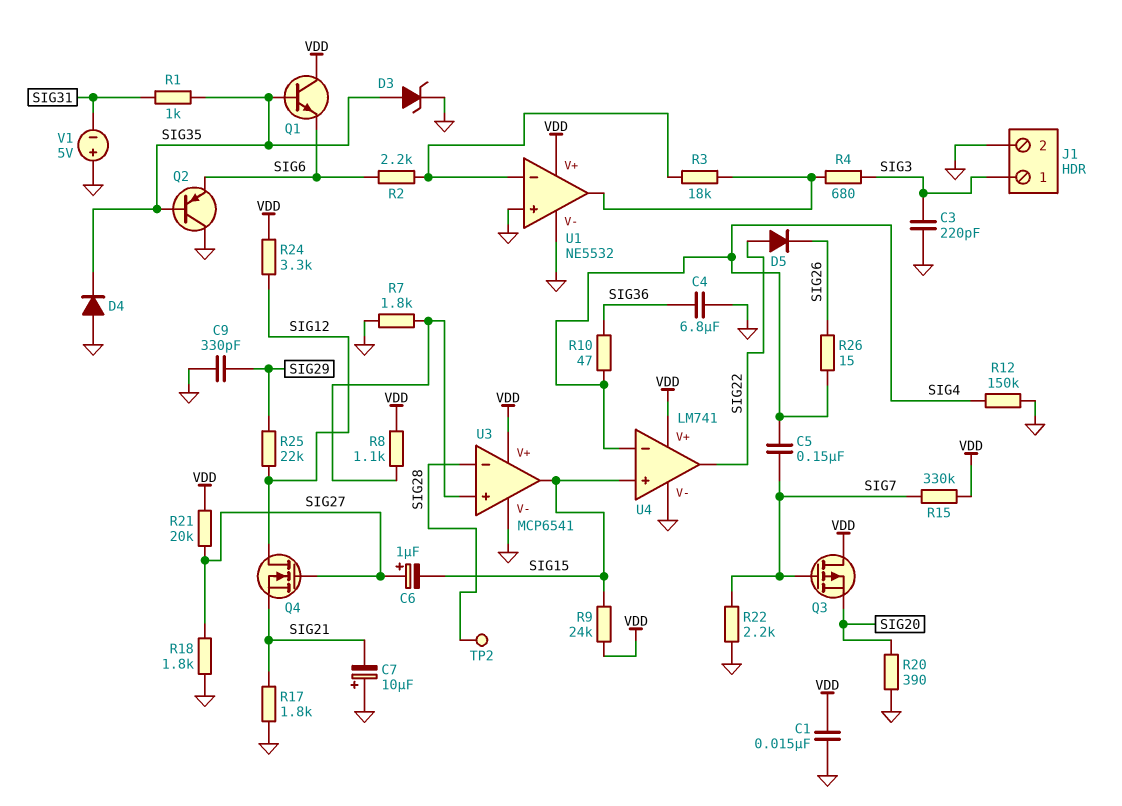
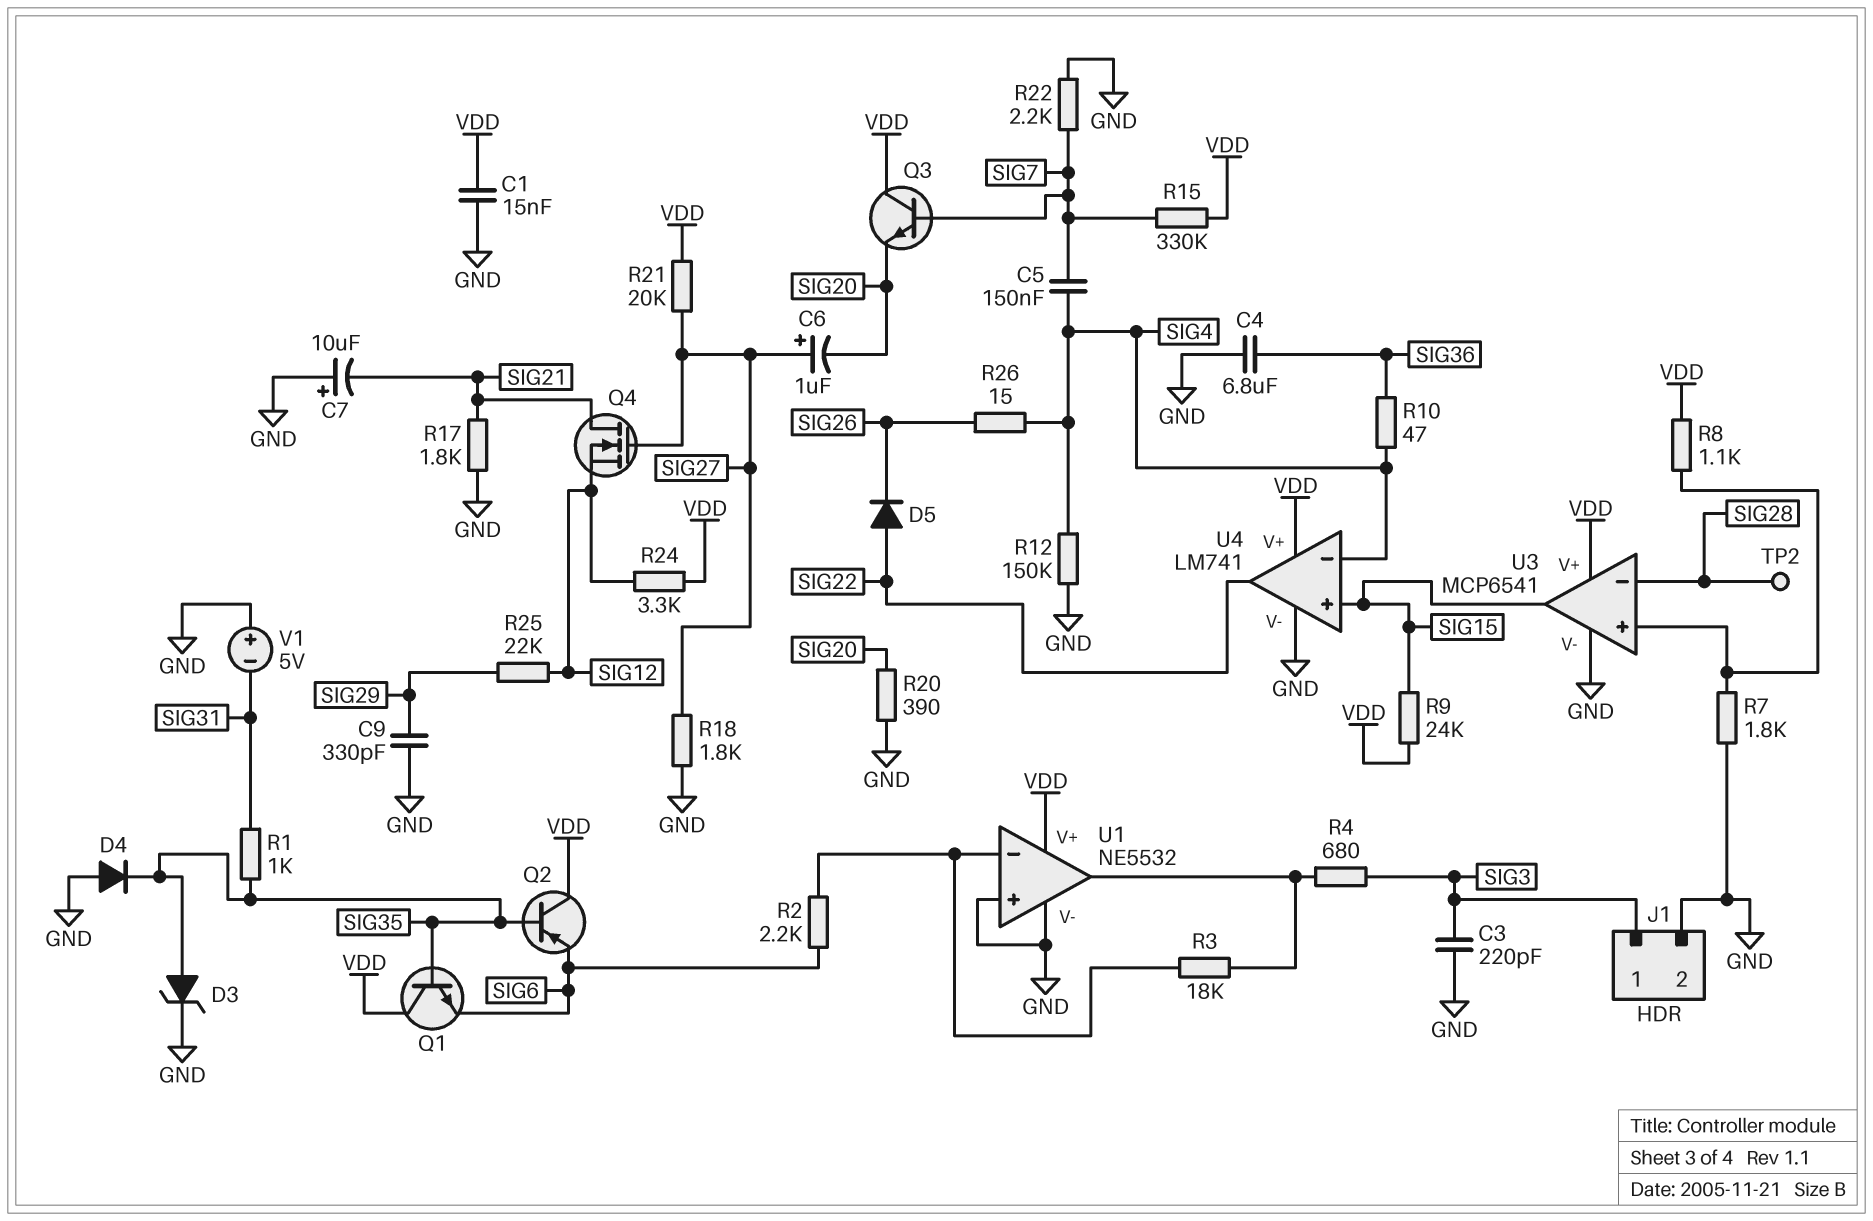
C6: 1uF (plus SIG27, minus SIG15) -> 1uF (plus SIG27, minus SIG20)
Q2: PNP (B SIG35, C GND, E SIG6) -> PNP (B SIG35, C VDD, E SIG6)
Q3: PMOS (G SIG7, D VDD, S SIG20) -> NPN (B SIG7, C VDD, E SIG20)
Q4: NMOS (G SIG27, D SIG12, S SIG21) -> NMOS (G SIG27, D SIG21, S SIG12)

